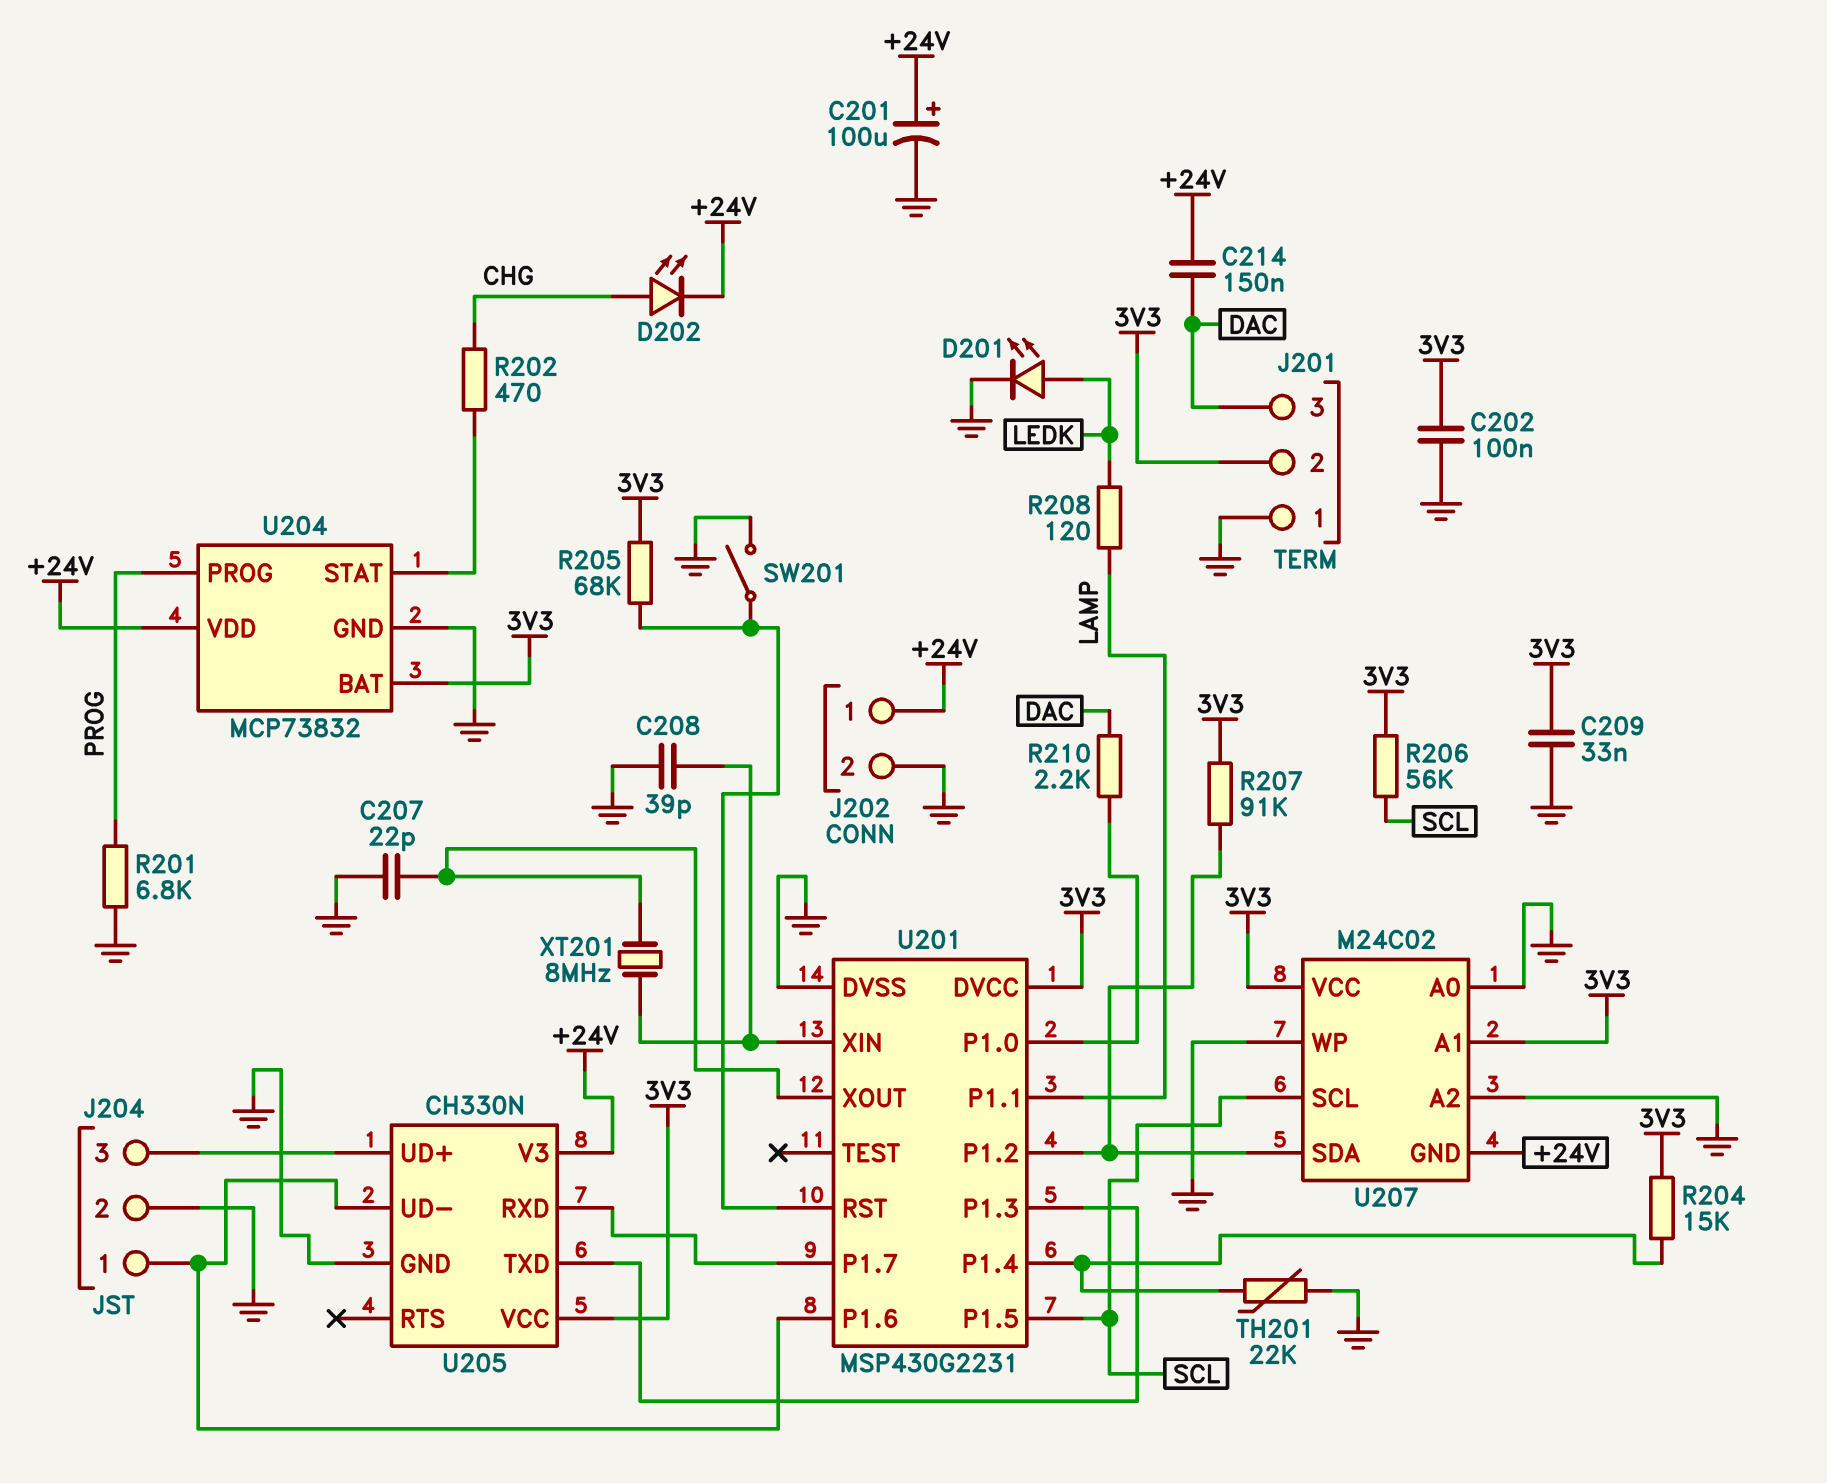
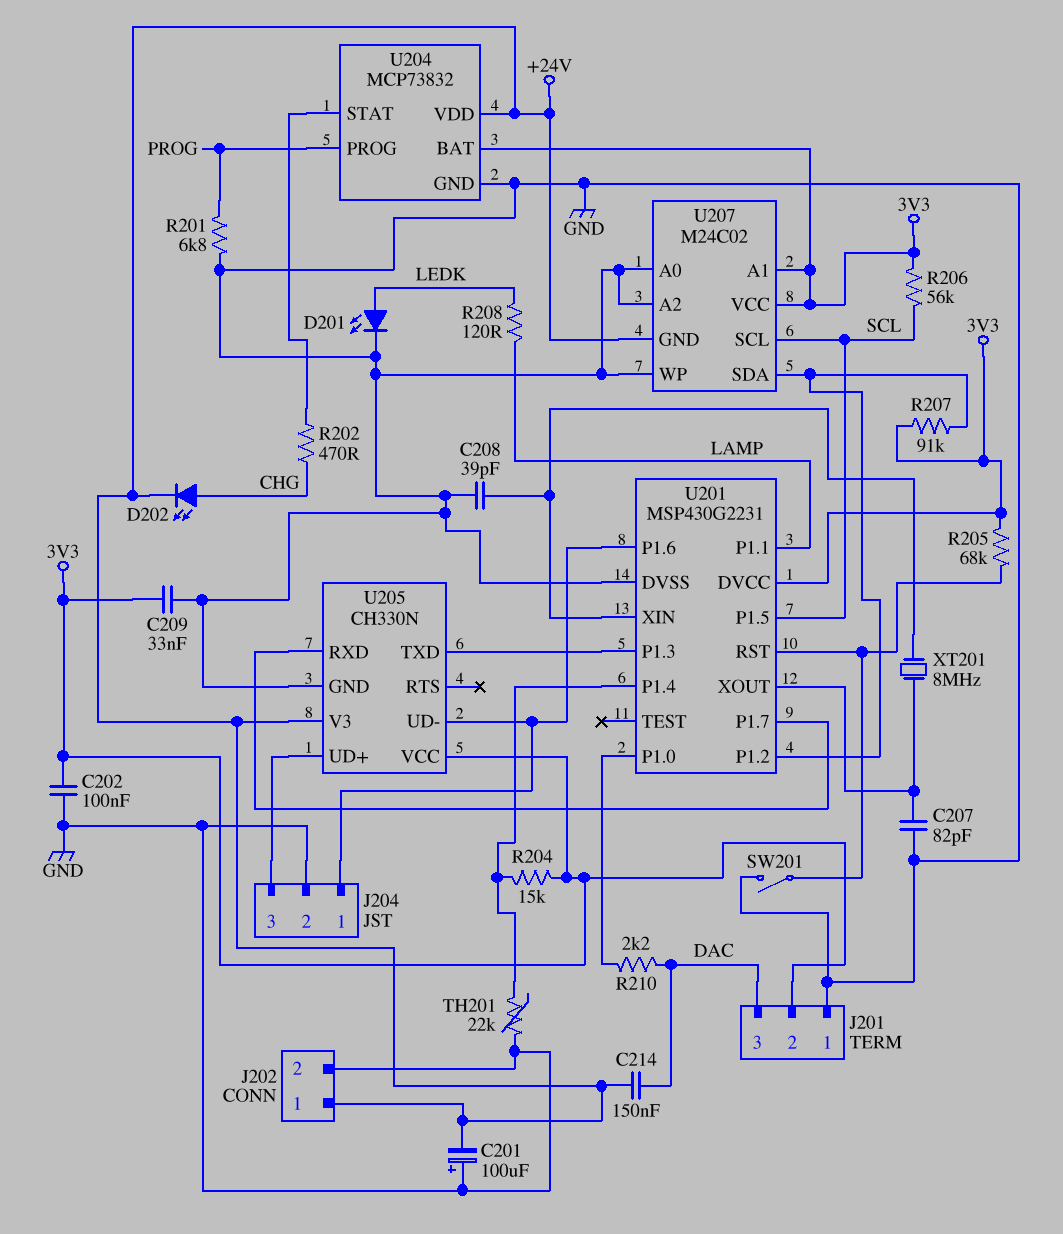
C201: 100uF (plus +24V, minus GND) -> 100uF (plus GND, minus +24V)
C207: 22pF (GND, U201/XOUT) -> 82pF (GND, U201/XOUT)

